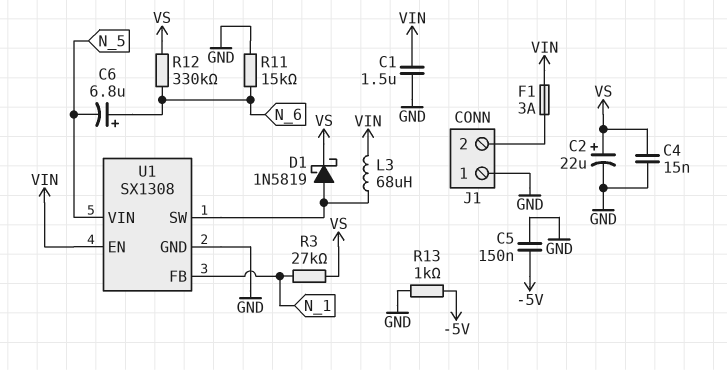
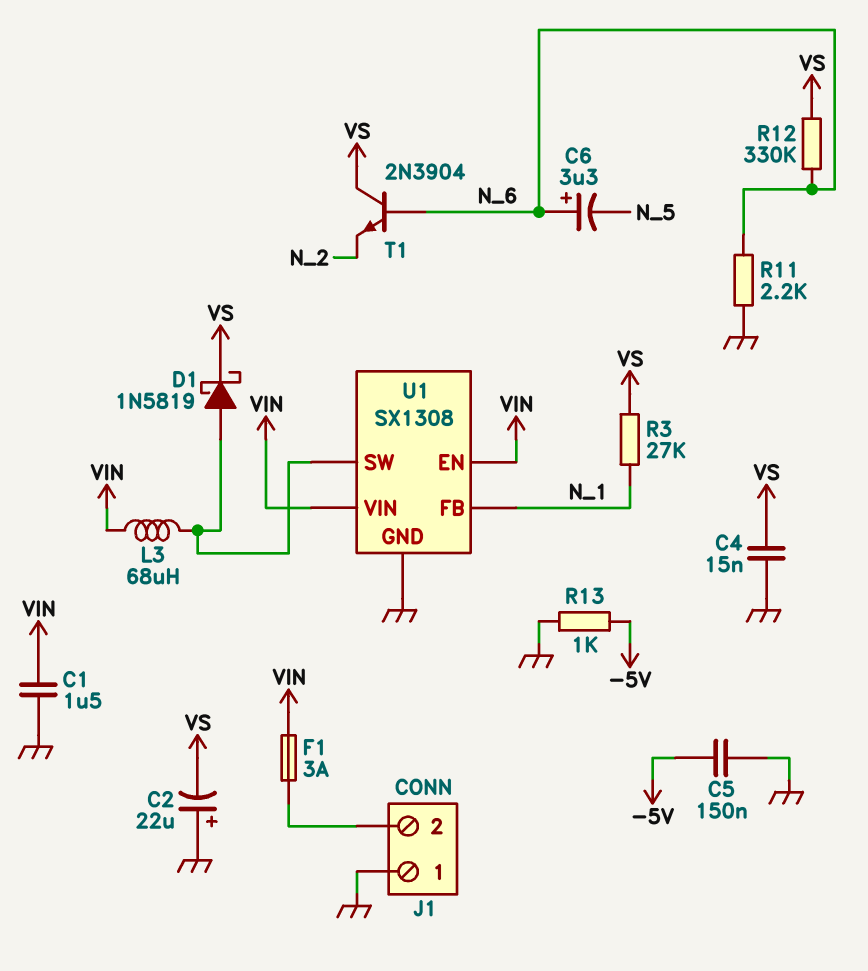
C2: 22uF (plus VS, minus GND) -> 22uF (plus GND, minus VS)
C6: 6.8uF (plus N_6, minus N_5) -> 3.3uF (plus N_6, minus N_5)
R11: 15k (GND, N_6) -> 2.2k (GND, N_6)
T1: none -> NPN 2N3904 (B N_6, C VS, E N_2)
U1 pin VIN: N_5 -> VIN

